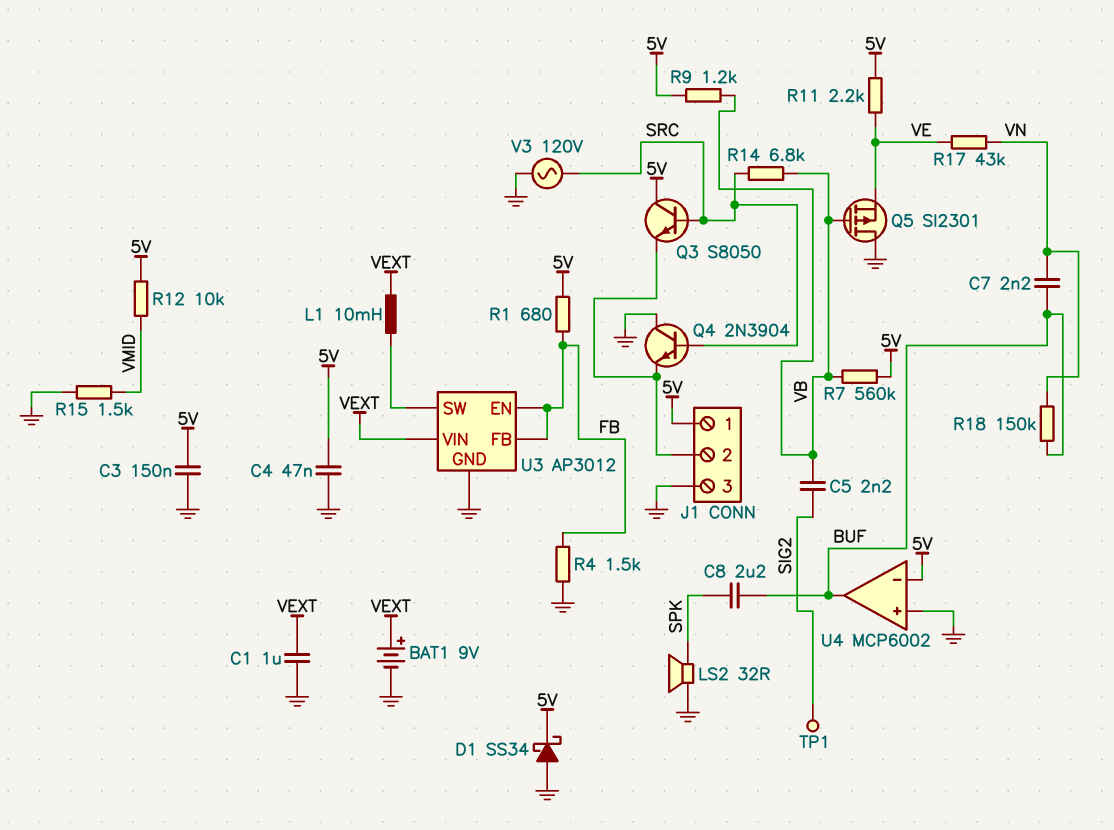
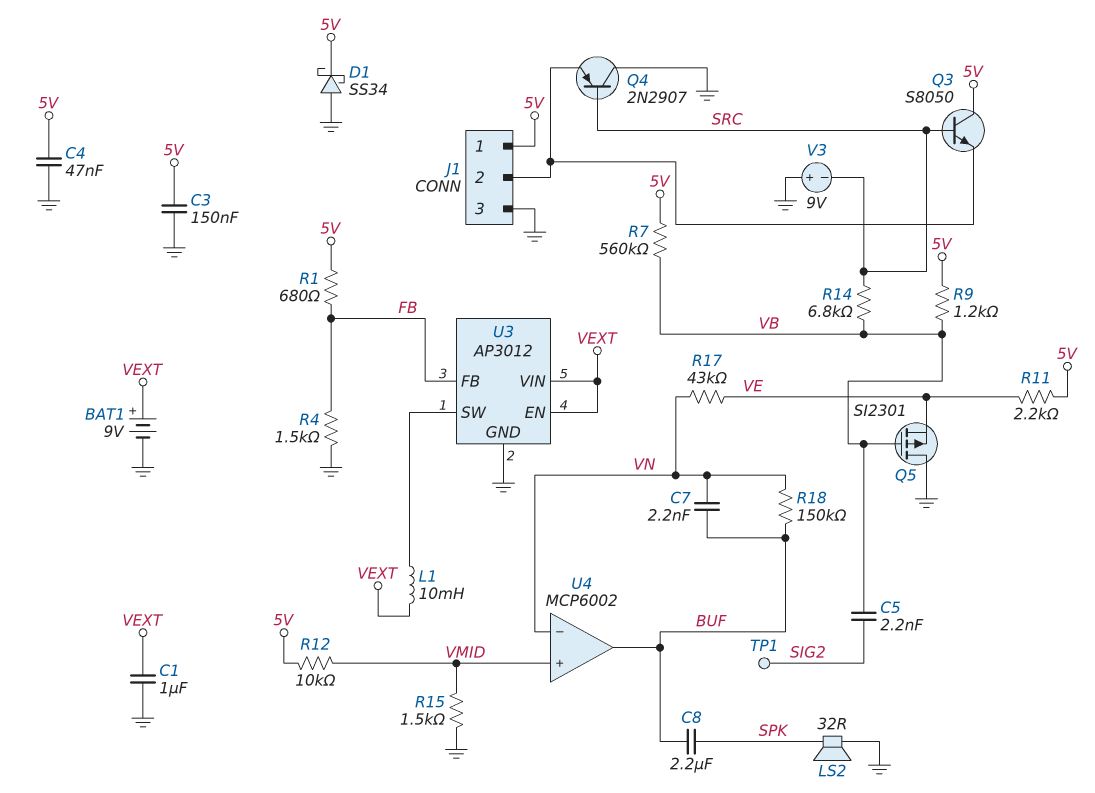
Q4: NPN 2N3904 (B SRC, C GND, E J1/2) -> PNP 2N2907 (B SRC, C GND, E J1/2)
U3 pin EN: FB -> VEXT
U4 pin in+: GND -> VMID
U4 pin in-: 5V -> VN
V3: AC 120V (GND, SRC) -> 9V (plus GND, minus SRC)

